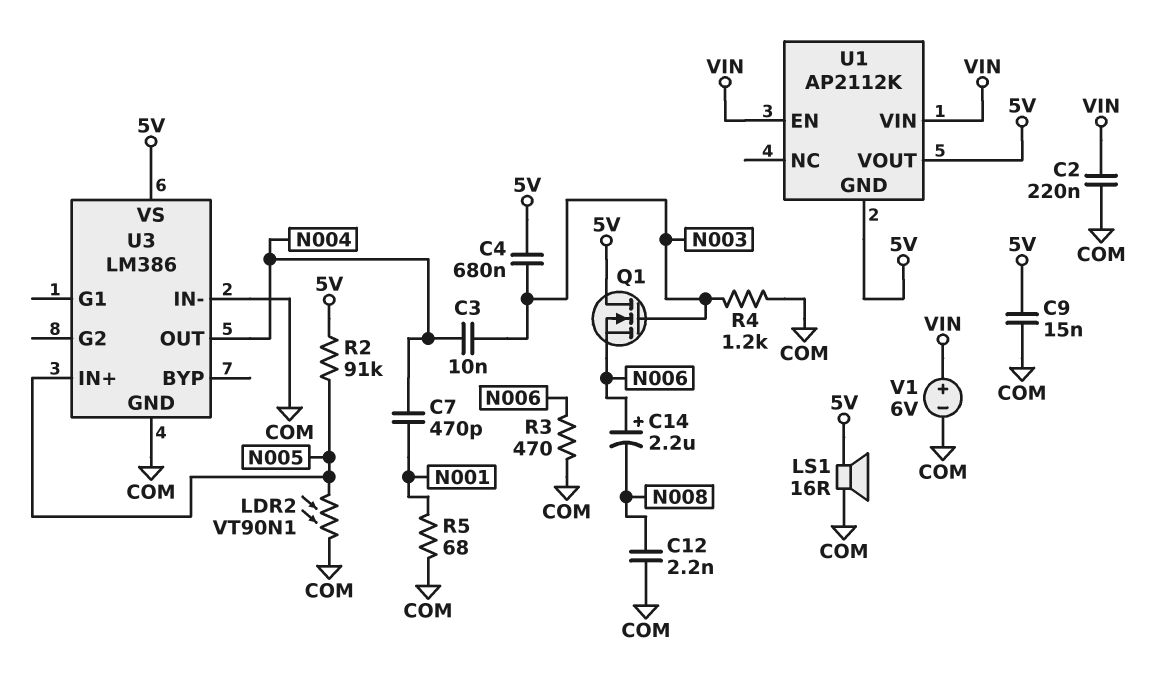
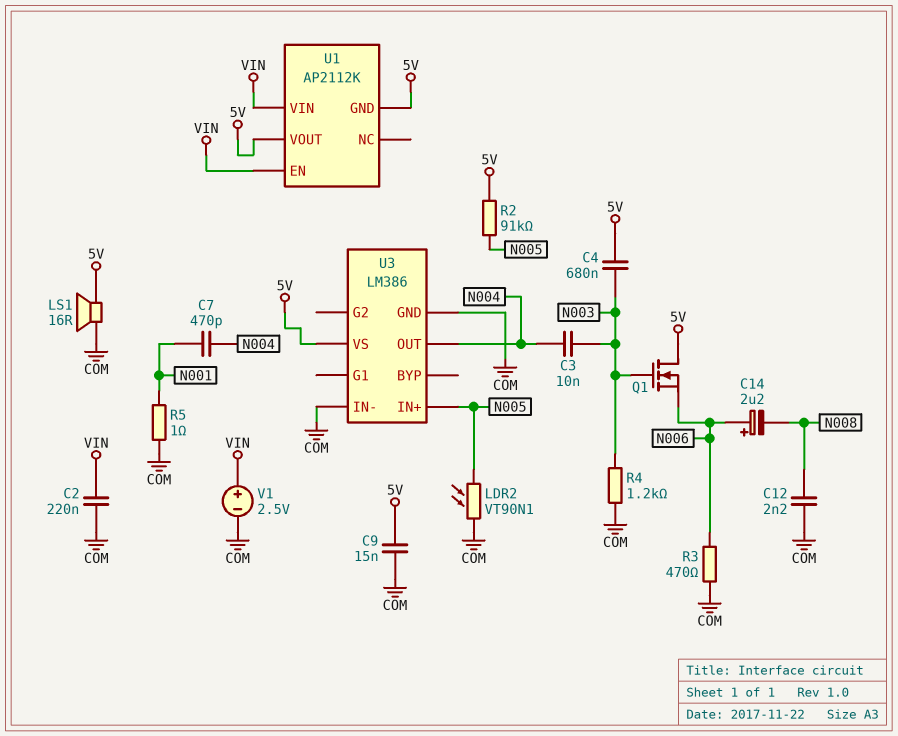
R5: 68 (COM, N001) -> 1 (COM, N001)
V1: 6V (plus VIN, minus COM) -> 2.5V (plus VIN, minus COM)

